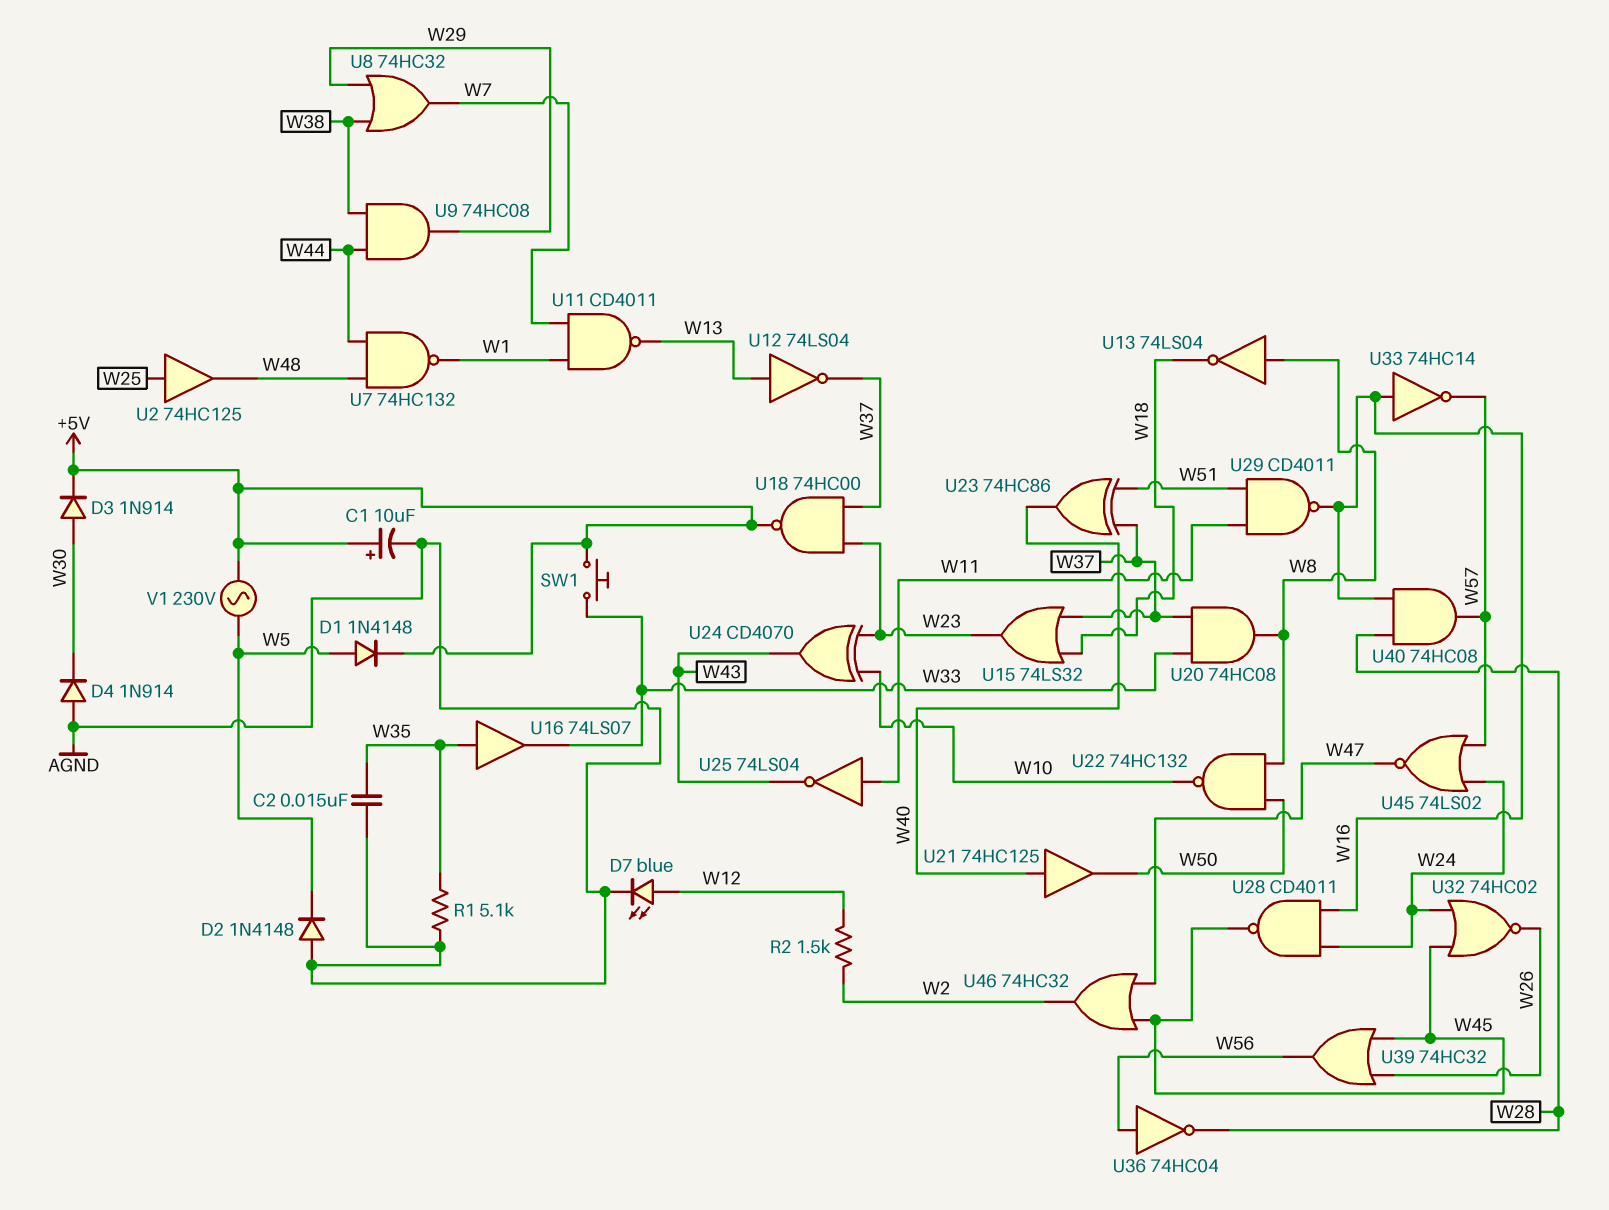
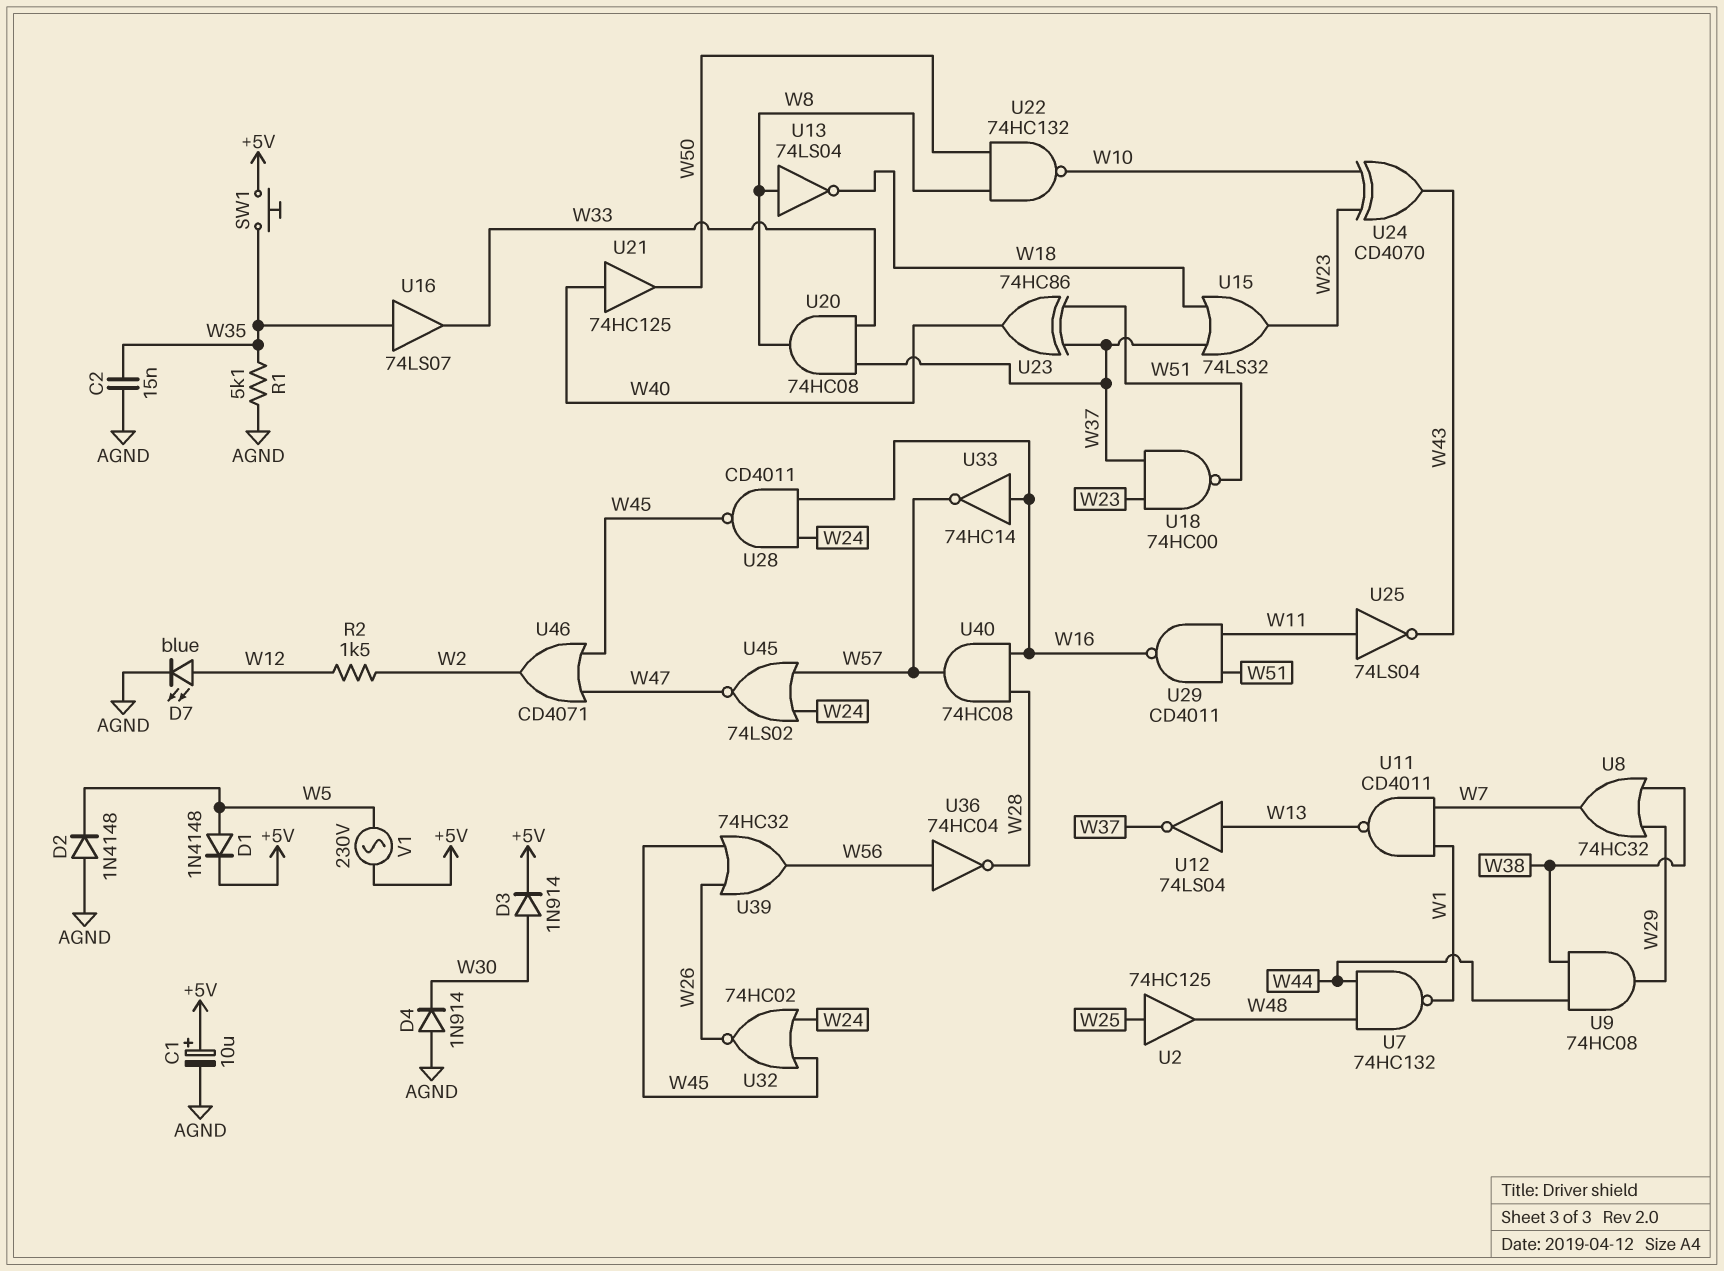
SW1: button (+5V, W33) -> button (+5V, W35)
U18: NAND 74HC00 (in W23, in W37, out +5V) -> NAND 74HC00 (in W23, in W37, out W51)
U46: OR 74HC32 (in W45, in W47, out W2) -> OR CD4071 (in W45, in W47, out W2)

